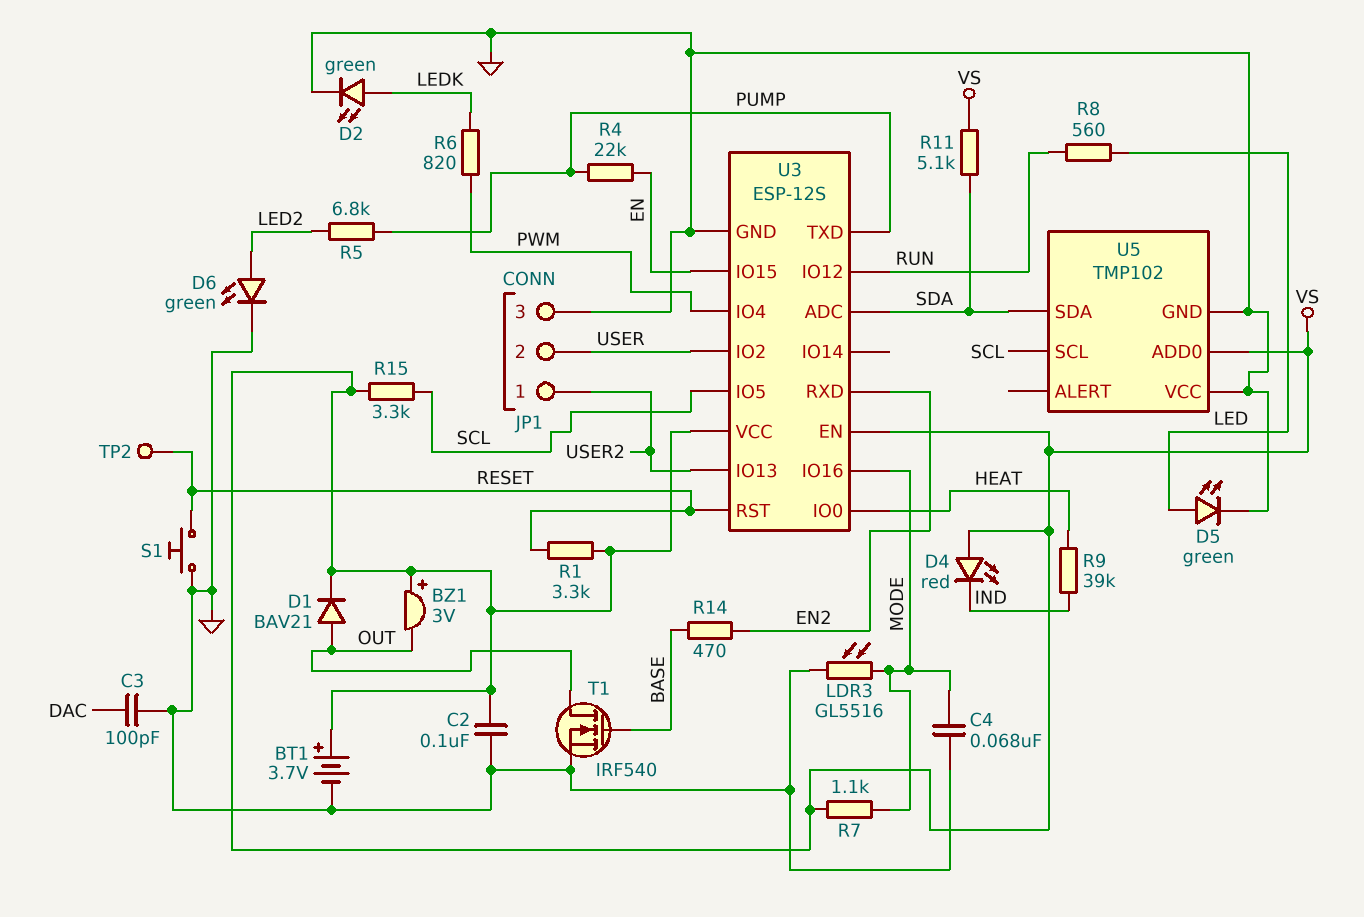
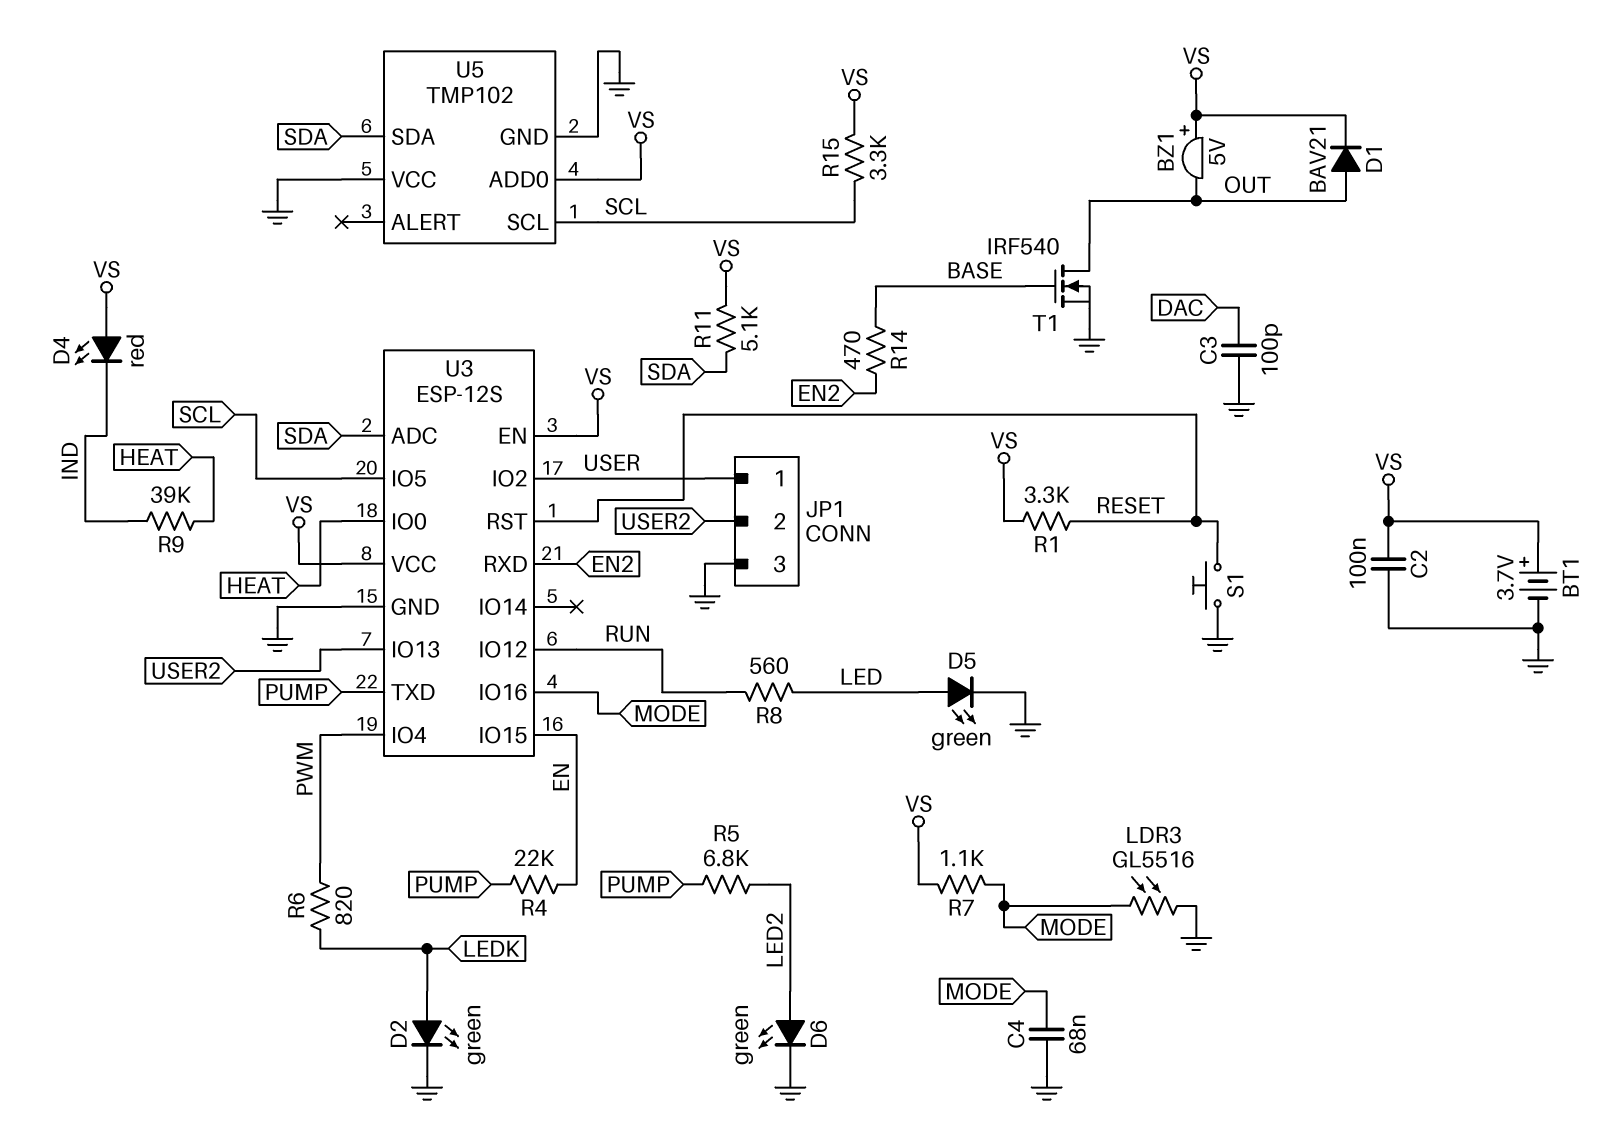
BZ1: buzzer 3V (plus VS, minus OUT) -> buzzer 5V (plus VS, minus OUT)
JP1 pin 1: USER2 -> USER
JP1 pin 2: USER -> USER2
TP2: test point (RESET) -> none

